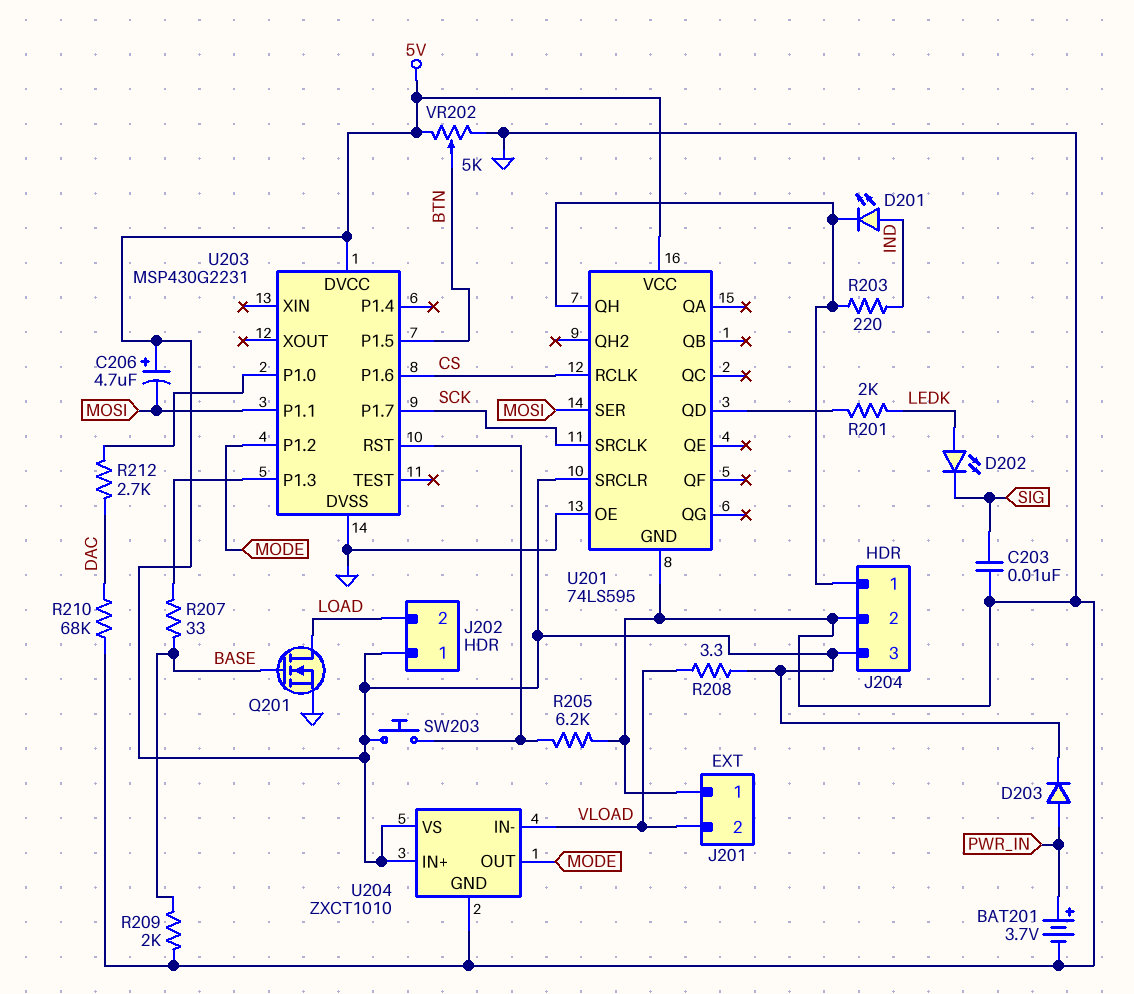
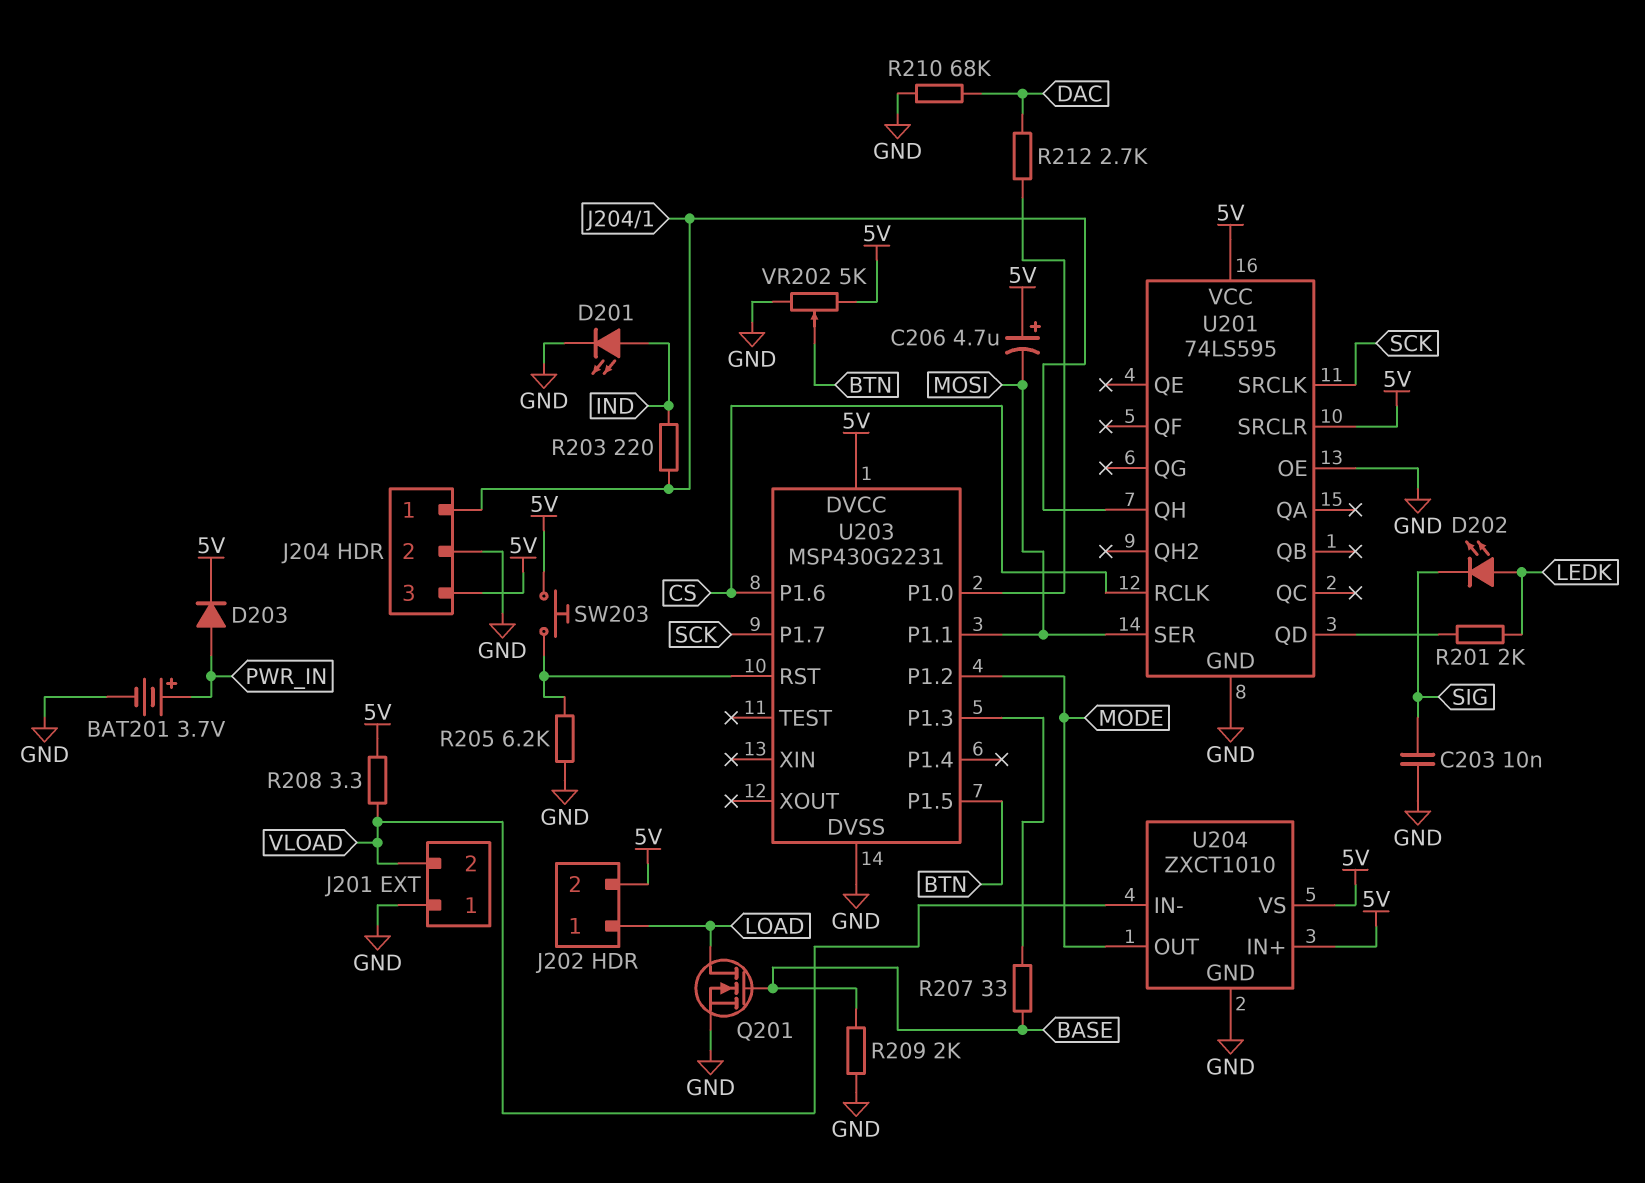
D201: LED (A IND, K J204/1) -> LED (A IND, K GND)
J202 pin 1: 5V -> LOAD
J202 pin 2: LOAD -> 5V

